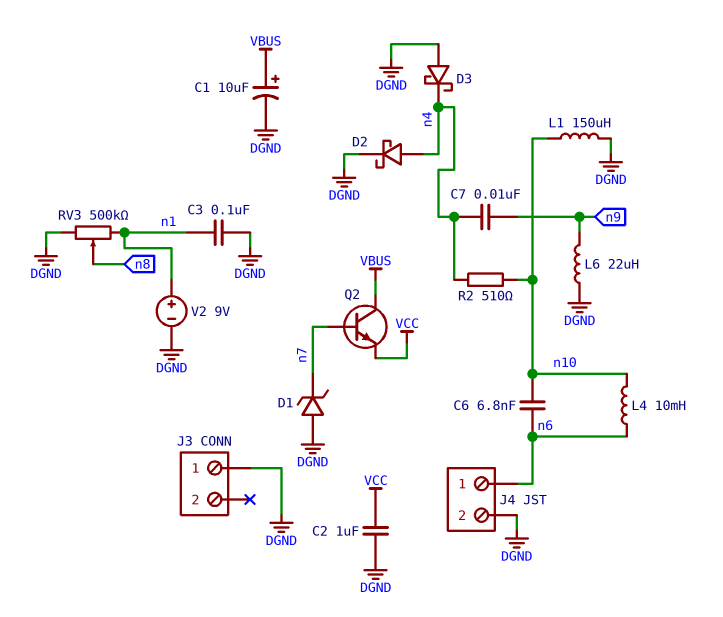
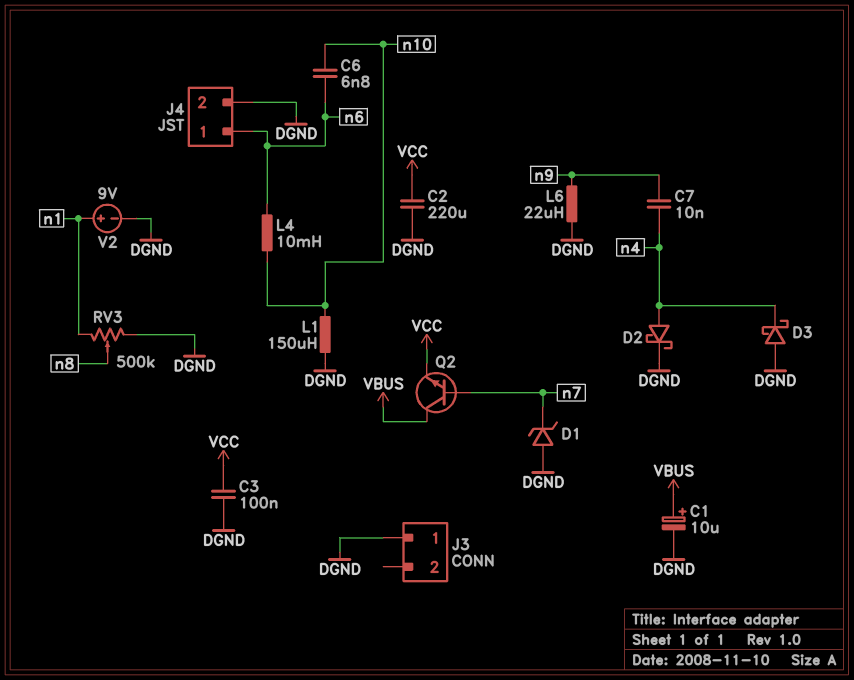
C2: 1uF (DGND, VCC) -> 220uF (DGND, VCC)
C3: 100nF (DGND, n1) -> 100nF (DGND, VCC)
R2: 510 (n4, n10) -> none

